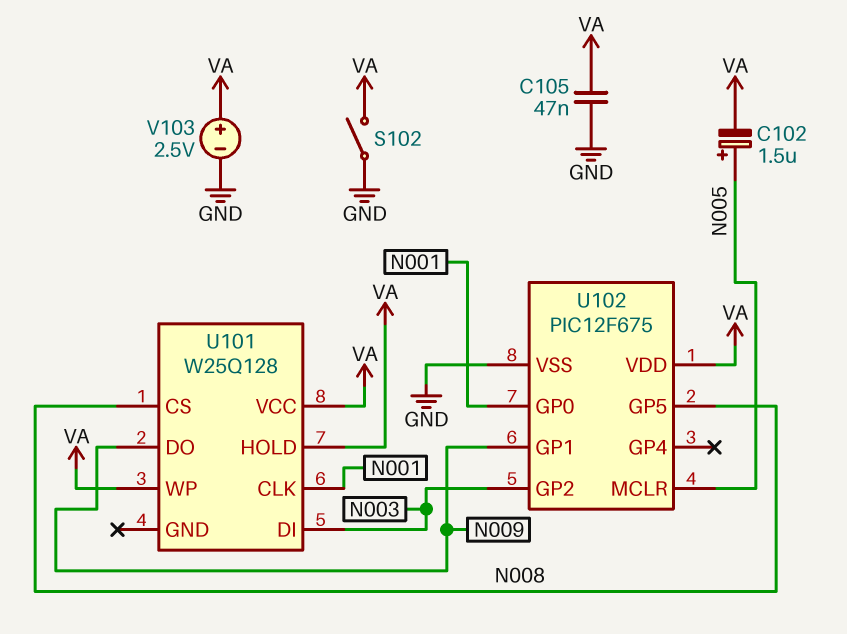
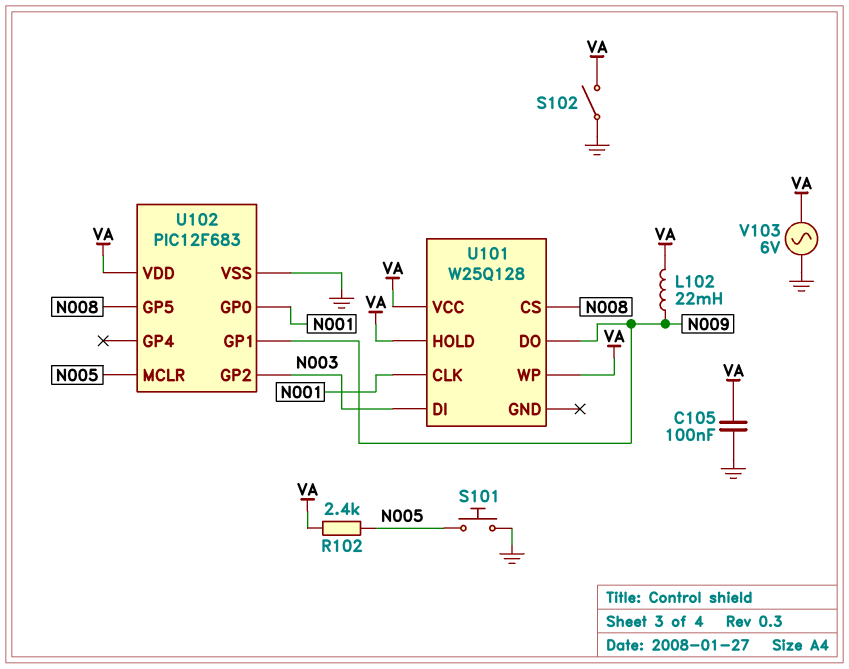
C102: 1.5uF (plus N005, minus VA) -> none
C105: 47nF (GND, VA) -> 100nF (GND, VA)
L102: none -> 22mH (N009, VA)
R102: none -> 2.4k (N005, VA)
S101: none -> button (GND, N005)
U102: PIC12F675 -> PIC12F683
V103: 2.5V (plus VA, minus GND) -> AC 6V (GND, VA)

